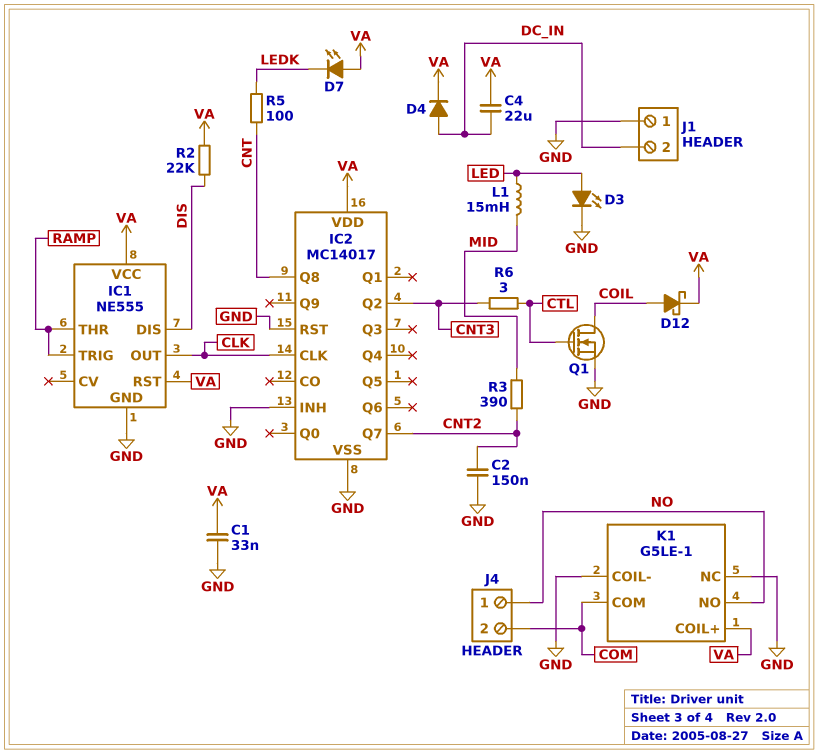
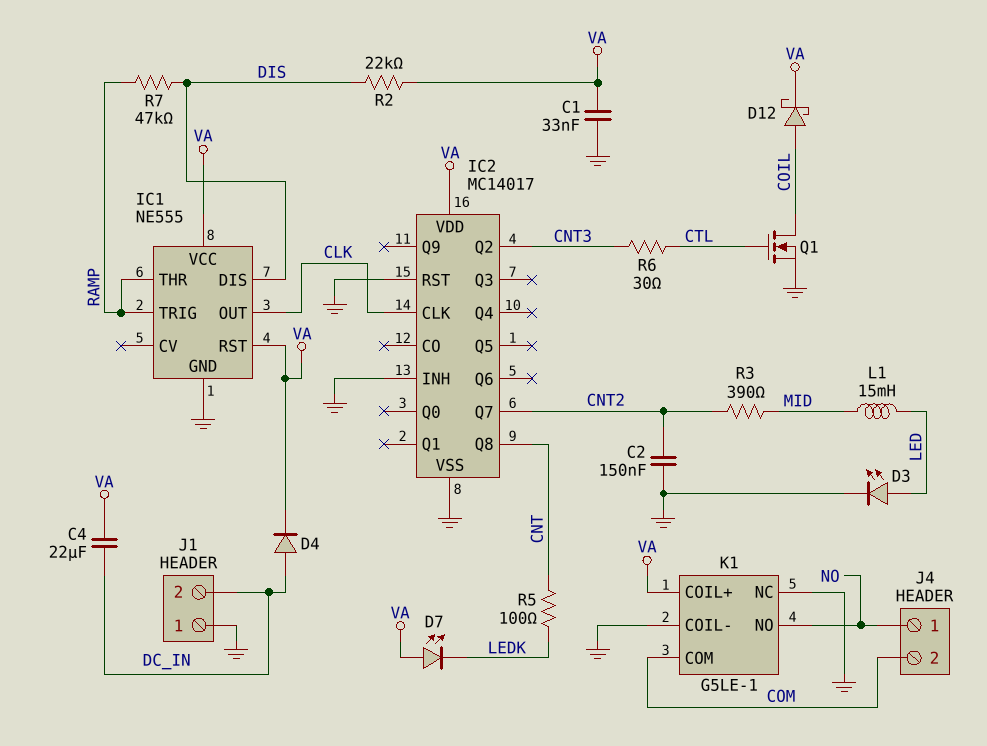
R6: 3 (CNT3, CTL) -> 30 (CNT3, CTL)
R7: none -> 47k (DIS, RAMP)

